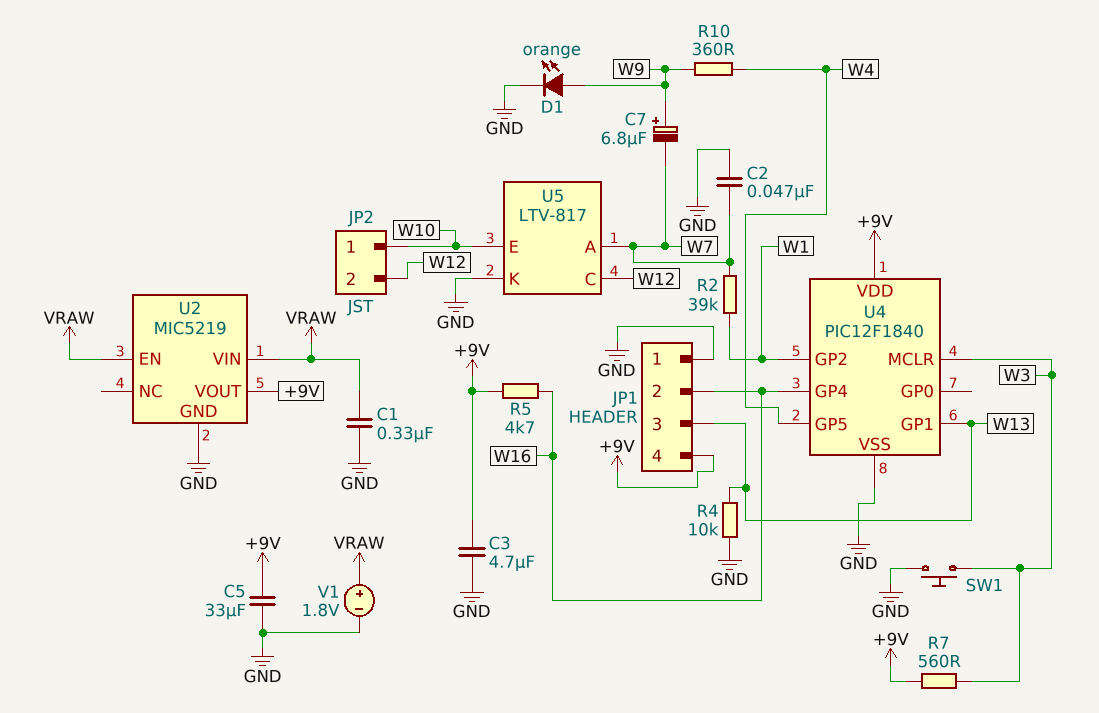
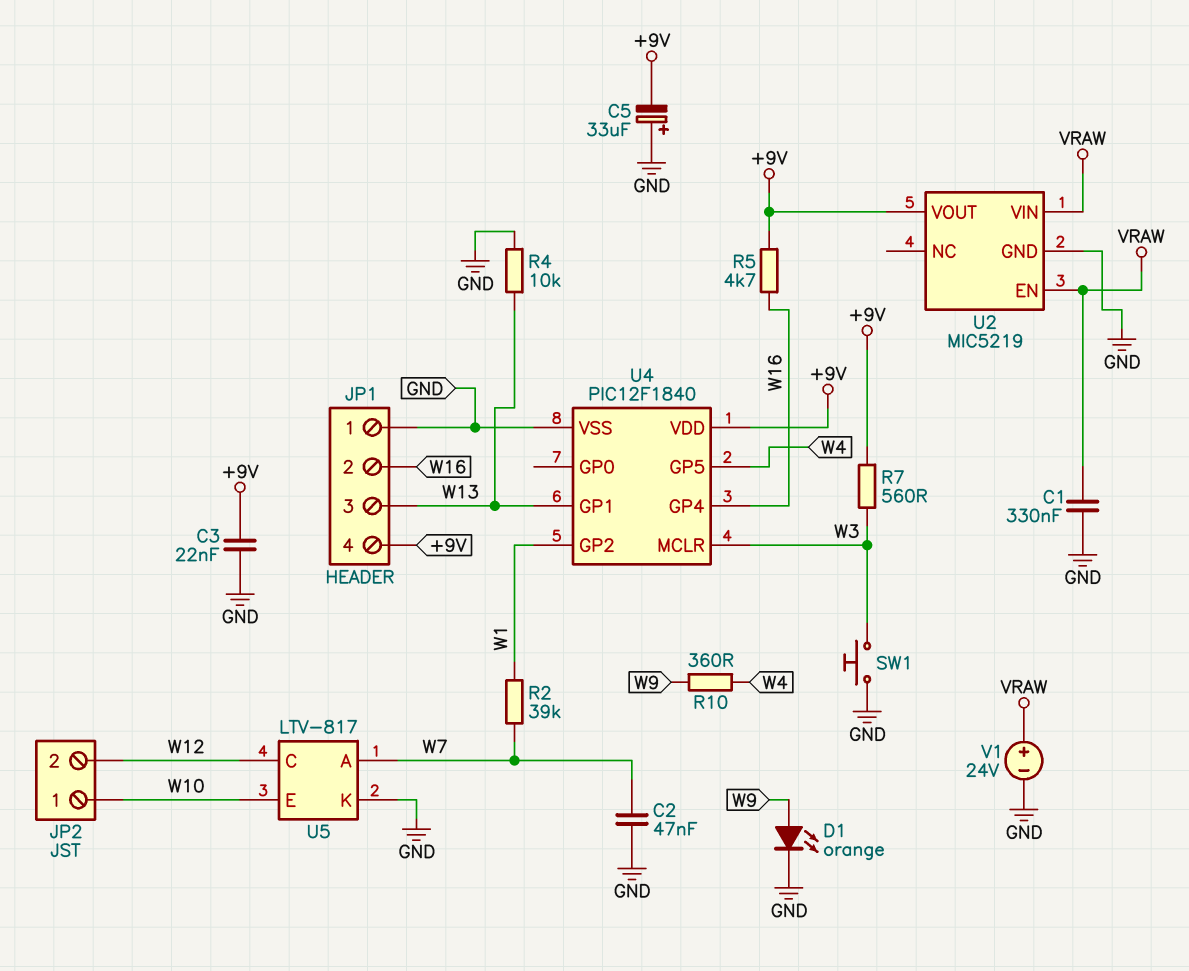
C3: 4.7uF (+9V, GND) -> 22nF (+9V, GND)
C5: 33uF (+9V, GND) -> 33uF (plus GND, minus +9V)
C7: 6.8uF (plus W9, minus W7) -> none
V1: 1.8V (plus VRAW, minus GND) -> 24V (plus VRAW, minus GND)

